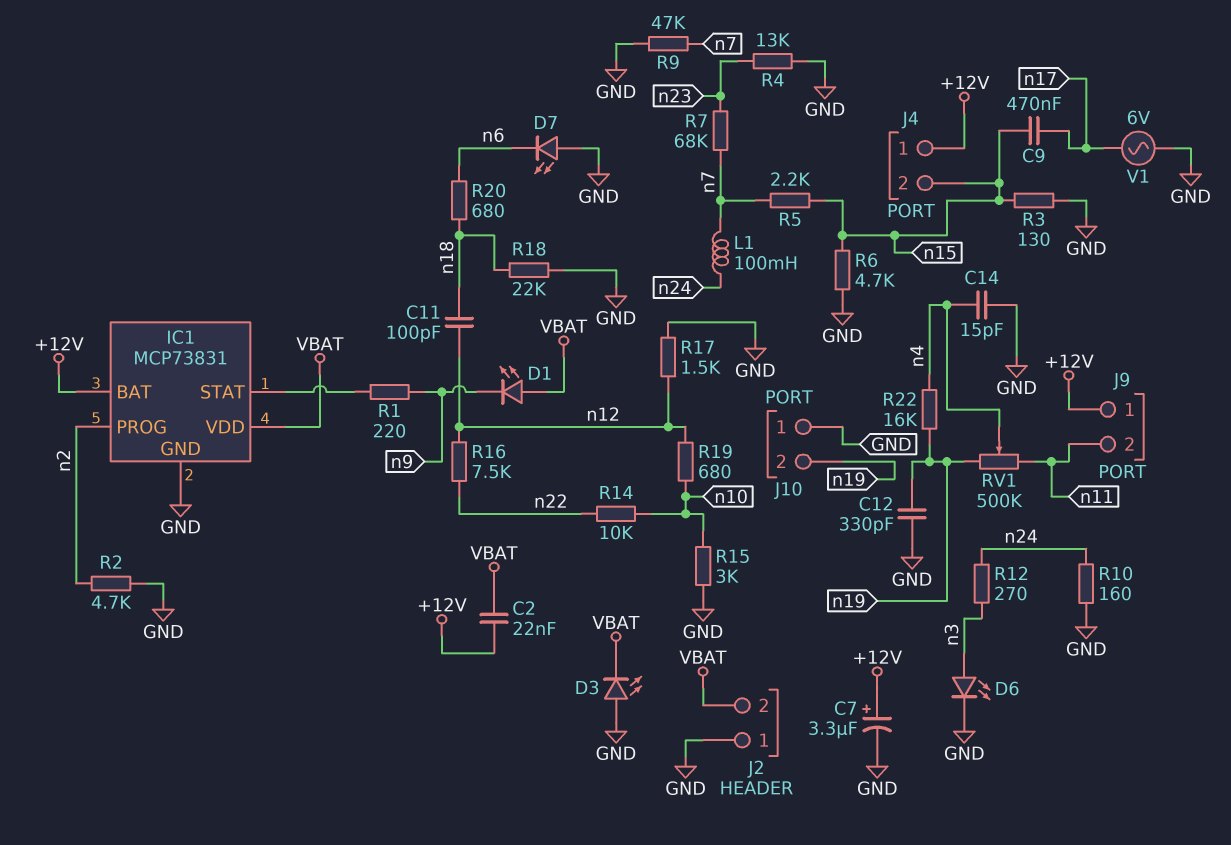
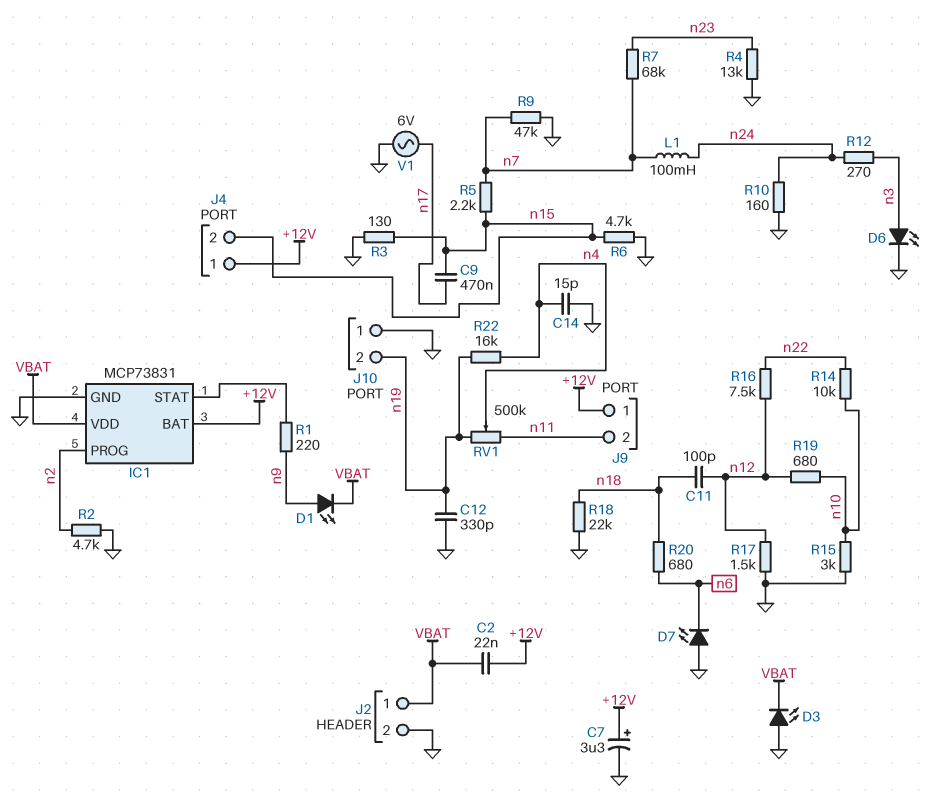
D1: LED (A VBAT, K n9) -> LED (A n9, K VBAT)
J2 pin 1: GND -> VBAT
J2 pin 2: VBAT -> GND

